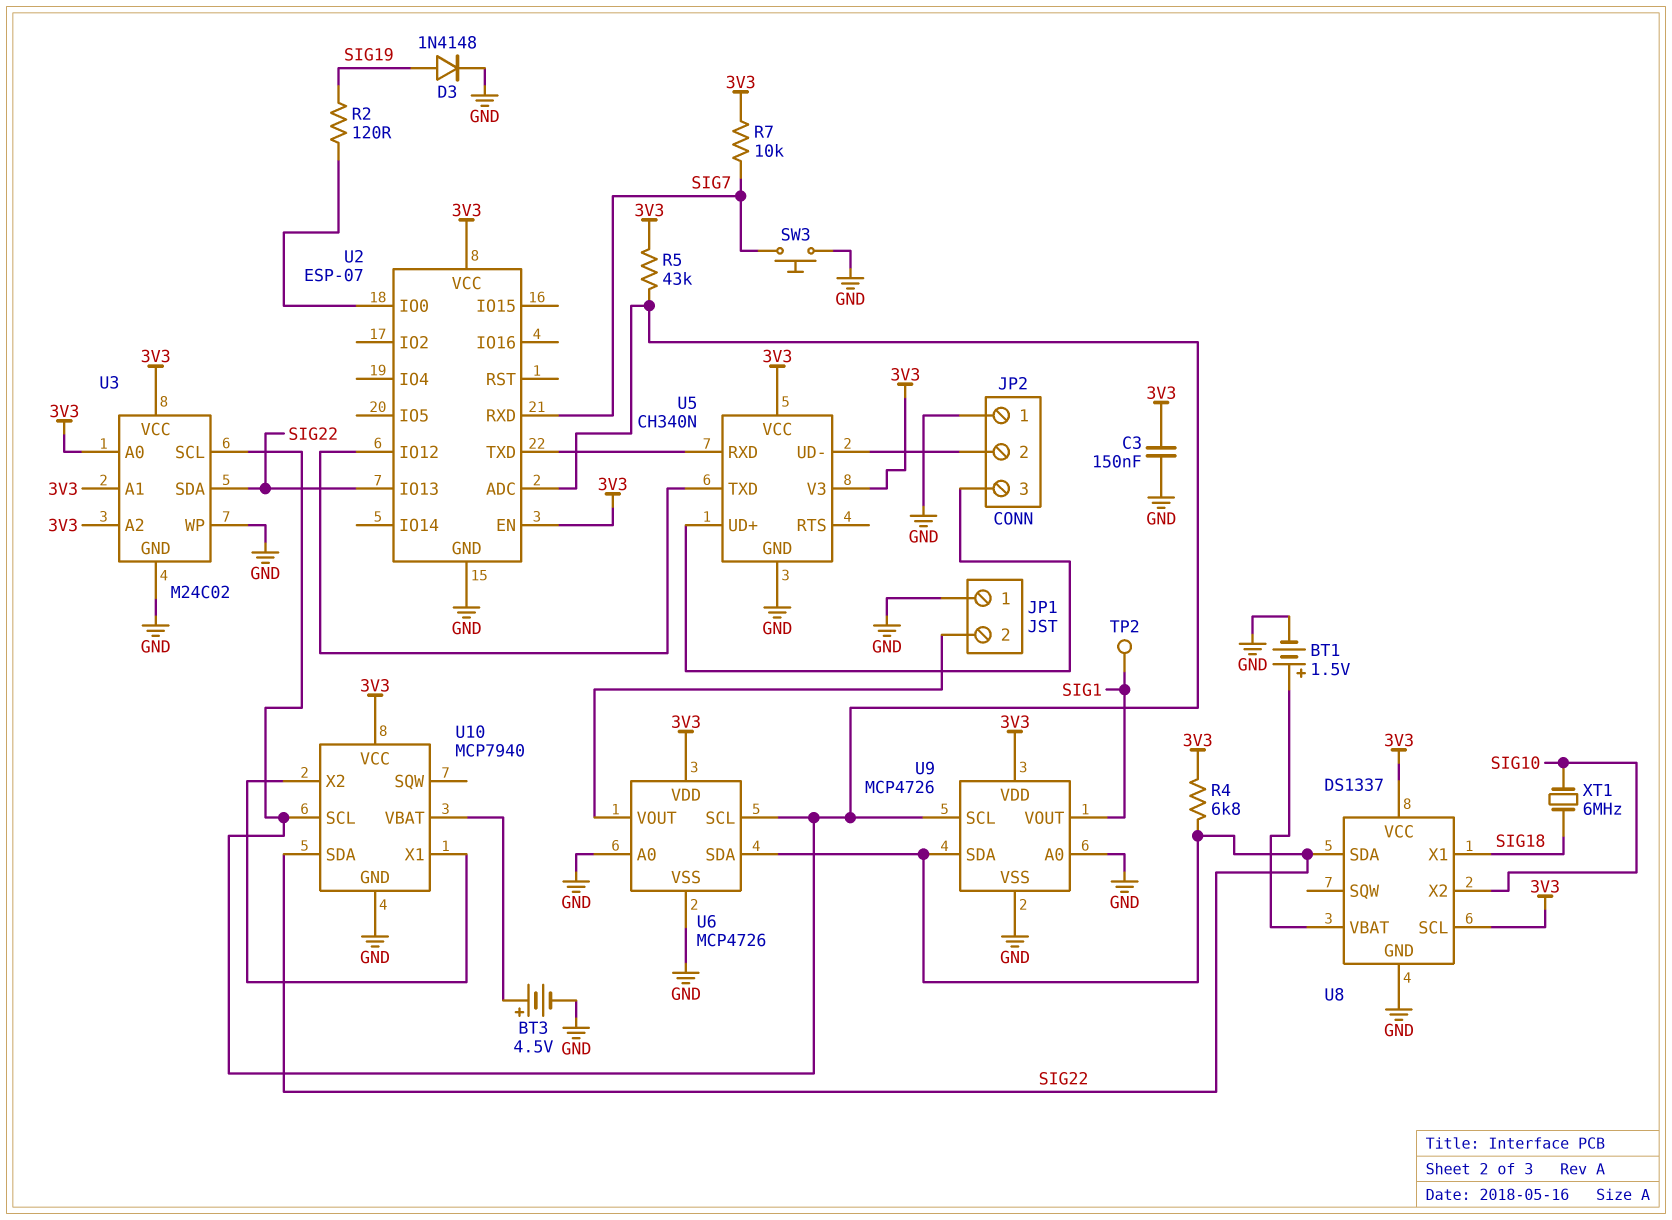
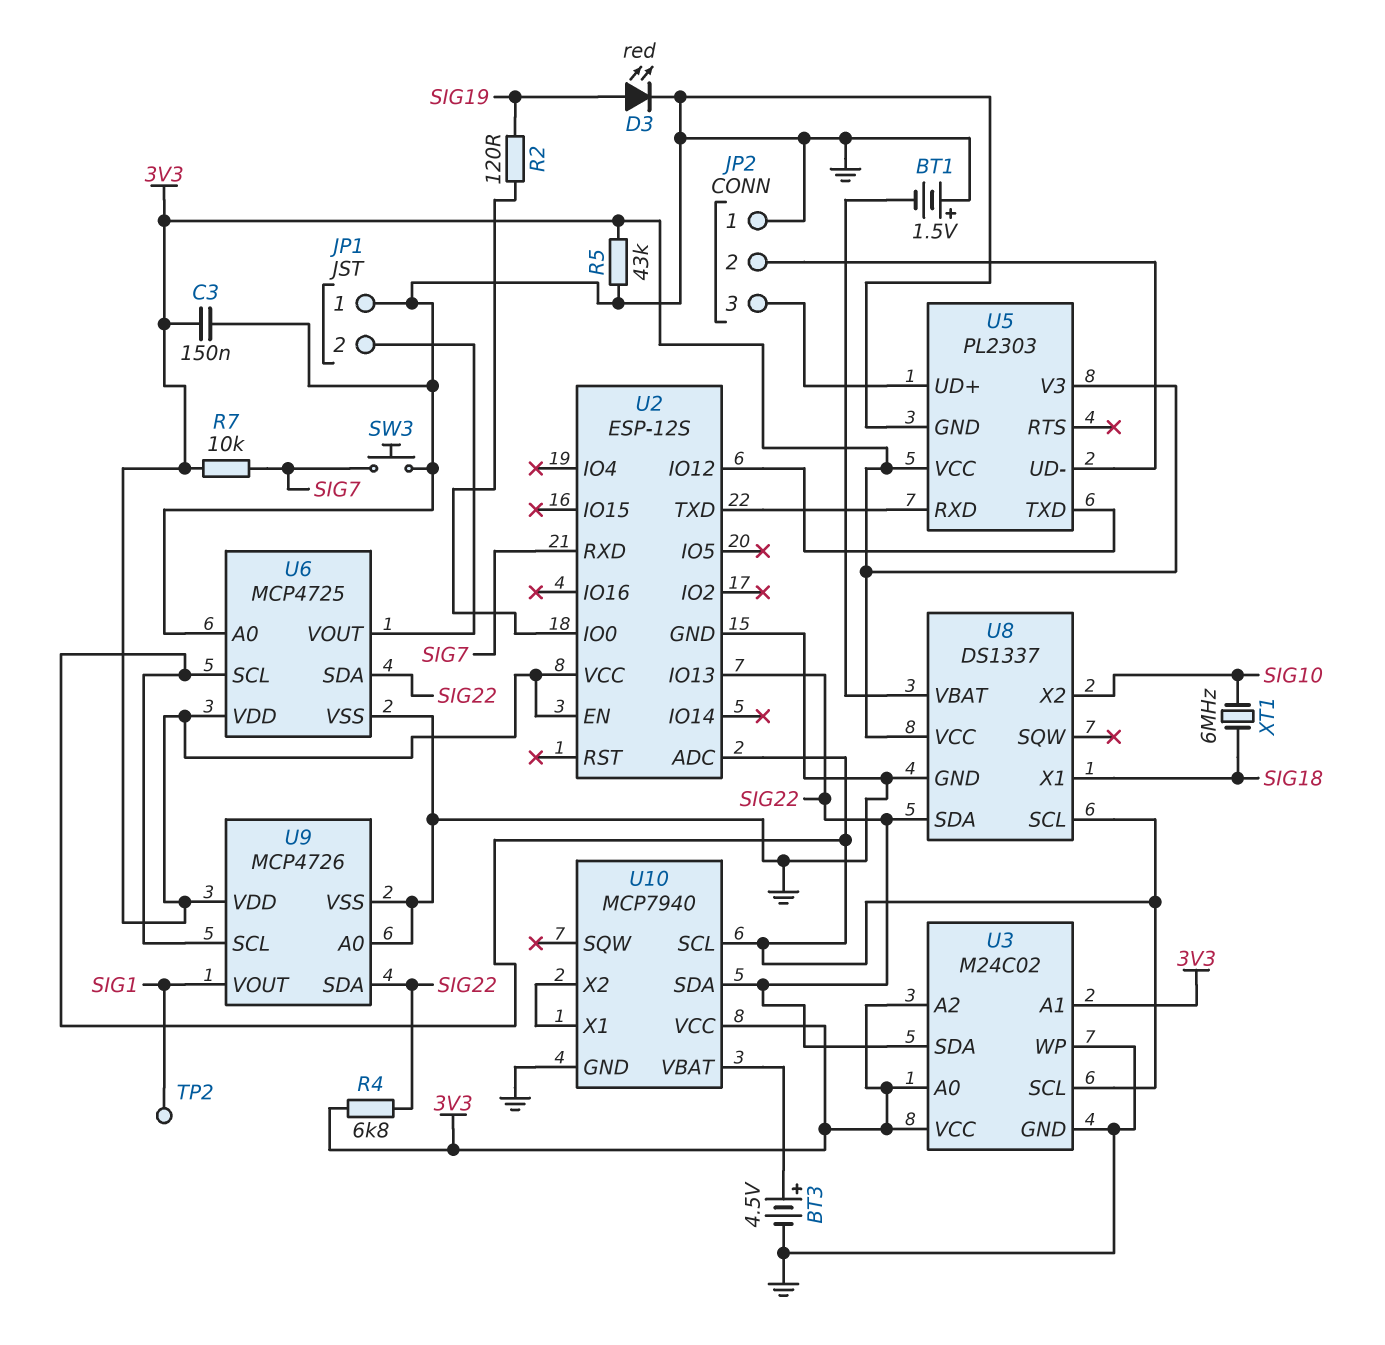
BT1: 1.5V (plus U8/VBAT, minus GND) -> 1.5V (plus GND, minus U8/VBAT)
D3: diode 1N4148 (A SIG19, K GND) -> LED red (A SIG19, K GND)
R5: 43k (3V3, U2/ADC) -> 43k (3V3, GND)
U2: ESP-07 -> ESP-12S
U5: CH340N -> PL2303
U6: MCP4726 -> MCP4725
U8 pin SCL: 3V3 -> U2/ADC

